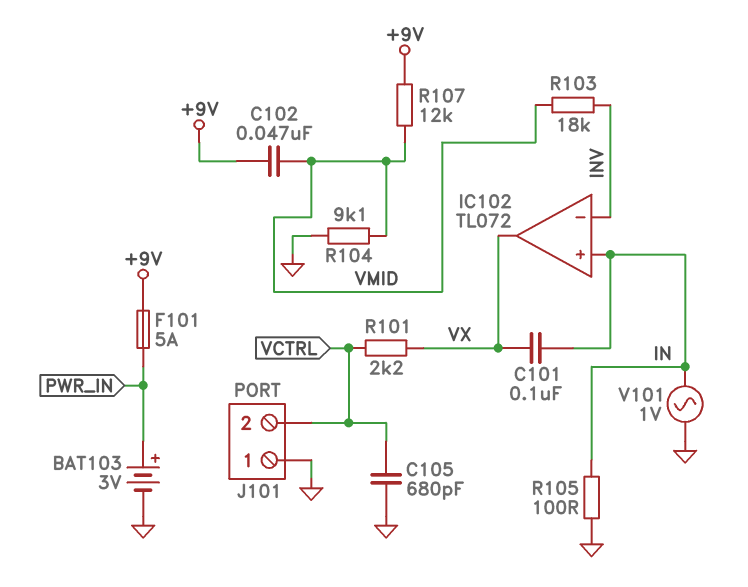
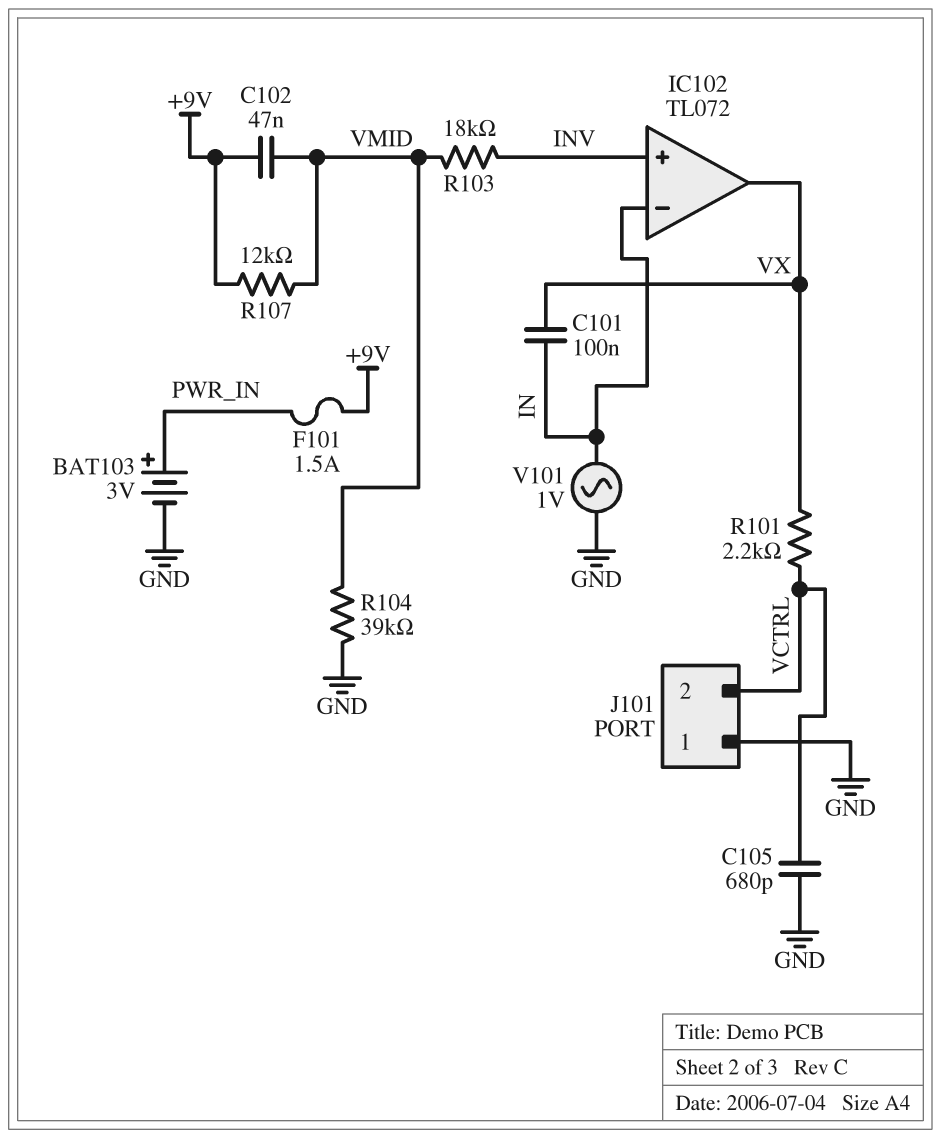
F101: 5A (+9V, PWR_IN) -> 1.5A (+9V, PWR_IN)
IC102 pin in+: IN -> INV
IC102 pin in-: INV -> IN
R104: 9.1k (GND, VMID) -> 39k (GND, VMID)
R105: 100 (GND, IN) -> none

